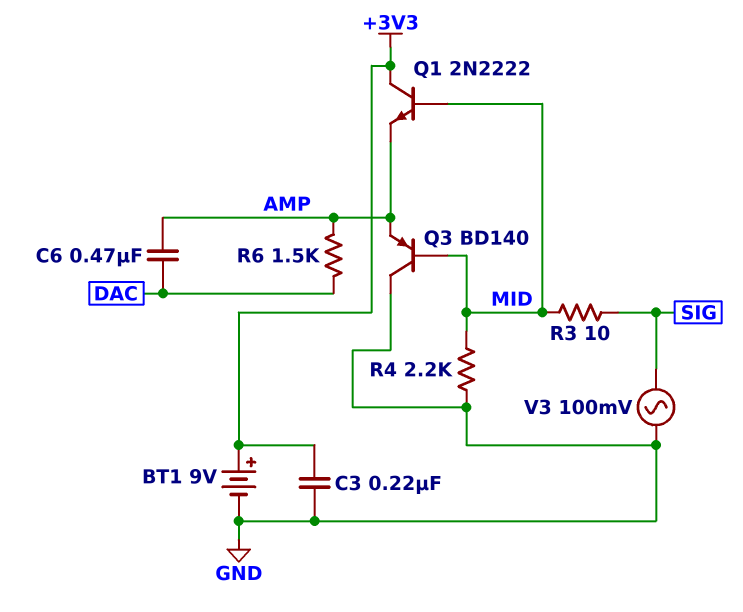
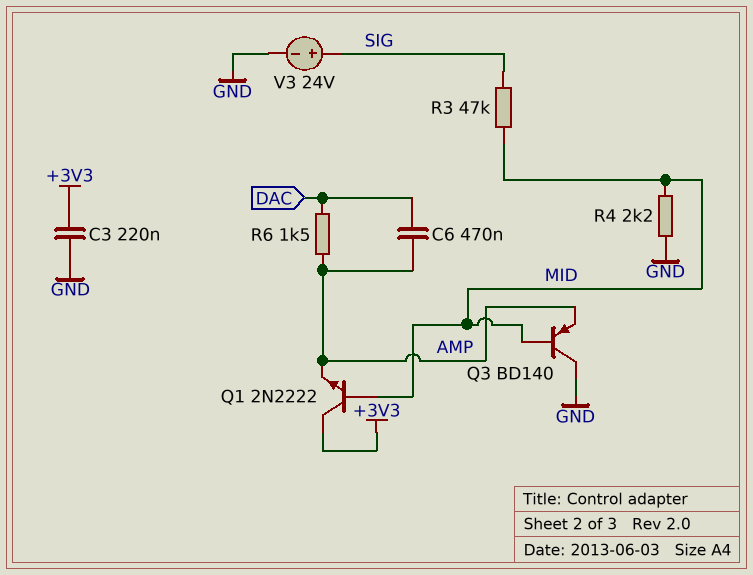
BT1: 9V (plus +3V3, minus GND) -> none
R3: 10 (MID, SIG) -> 47k (MID, SIG)
V3: AC 100mV (GND, SIG) -> 24V (plus SIG, minus GND)

